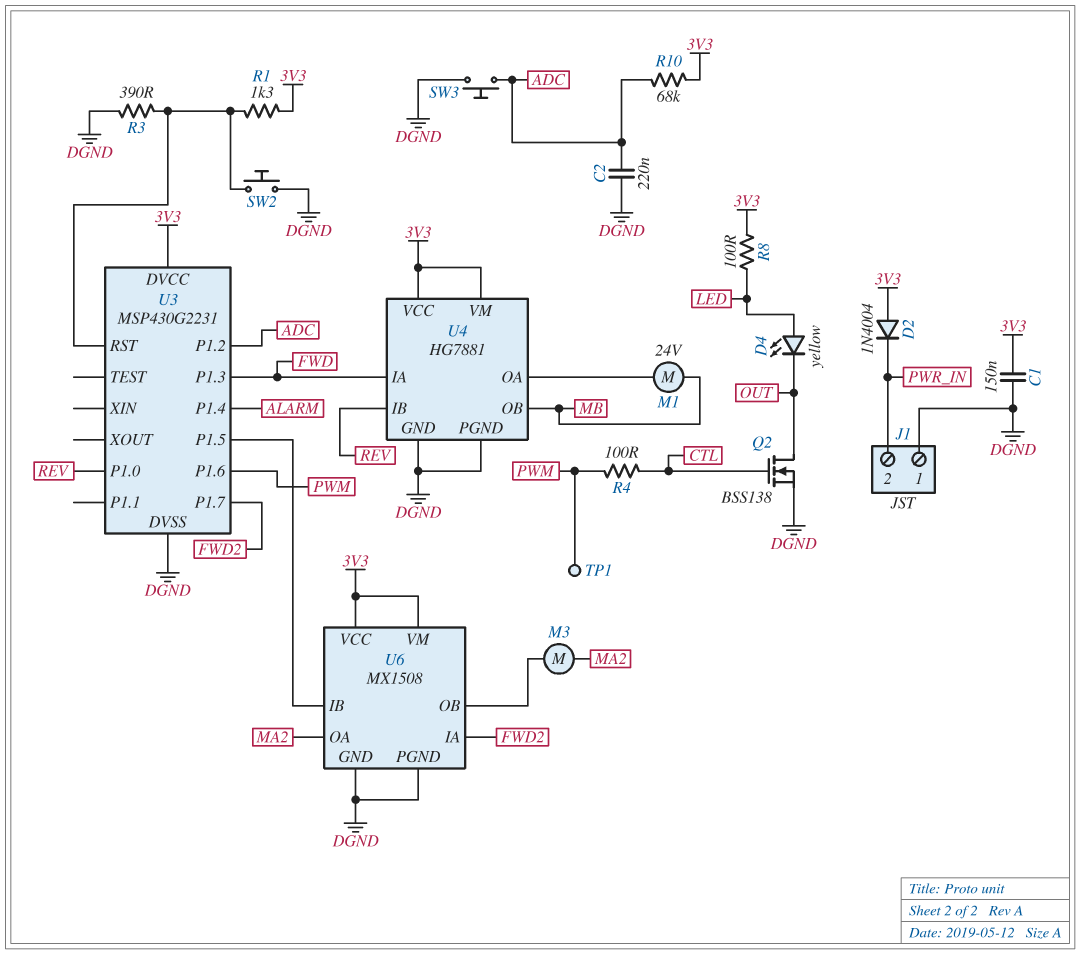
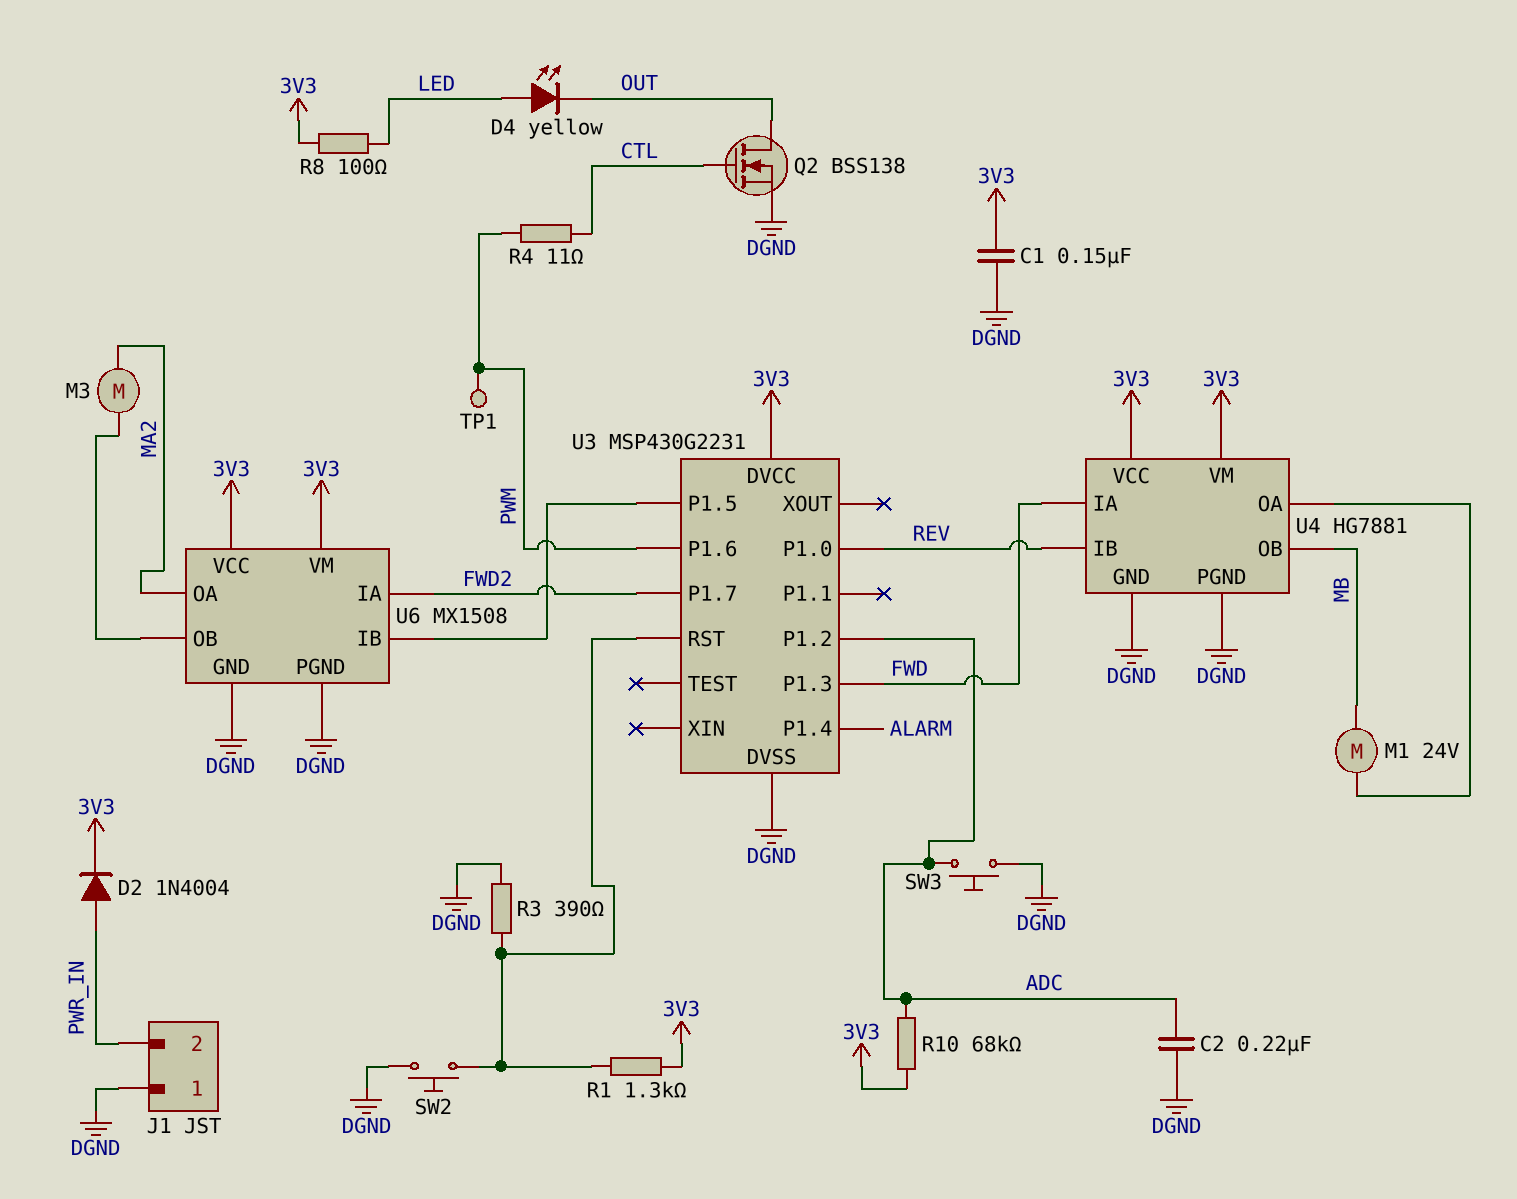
D2: diode 1N4004 (A 3V3, K PWR_IN) -> diode 1N4004 (A PWR_IN, K 3V3)
R4: 100 (CTL, PWM) -> 11 (CTL, PWM)

